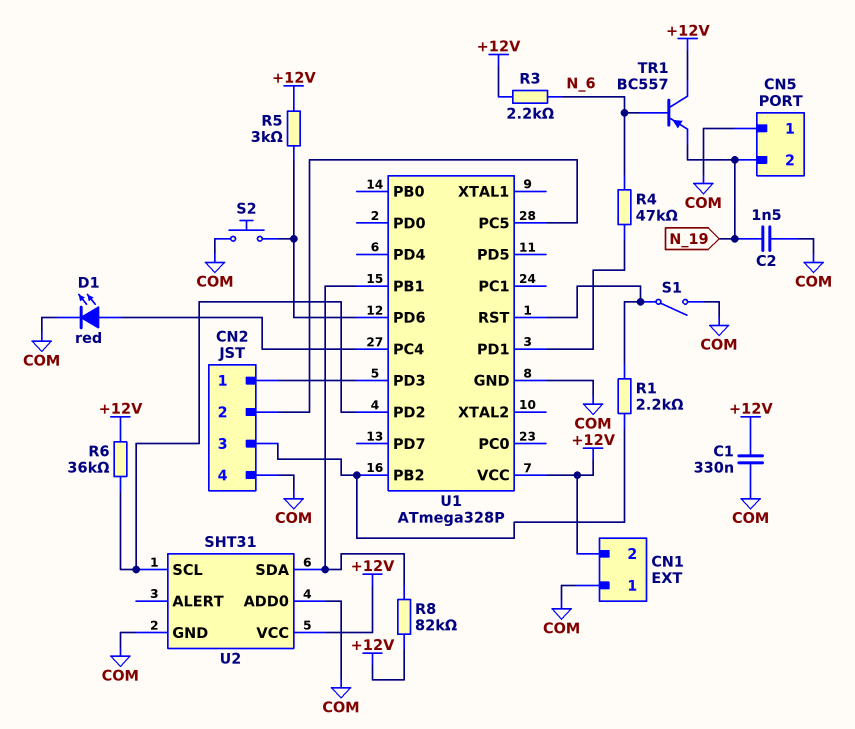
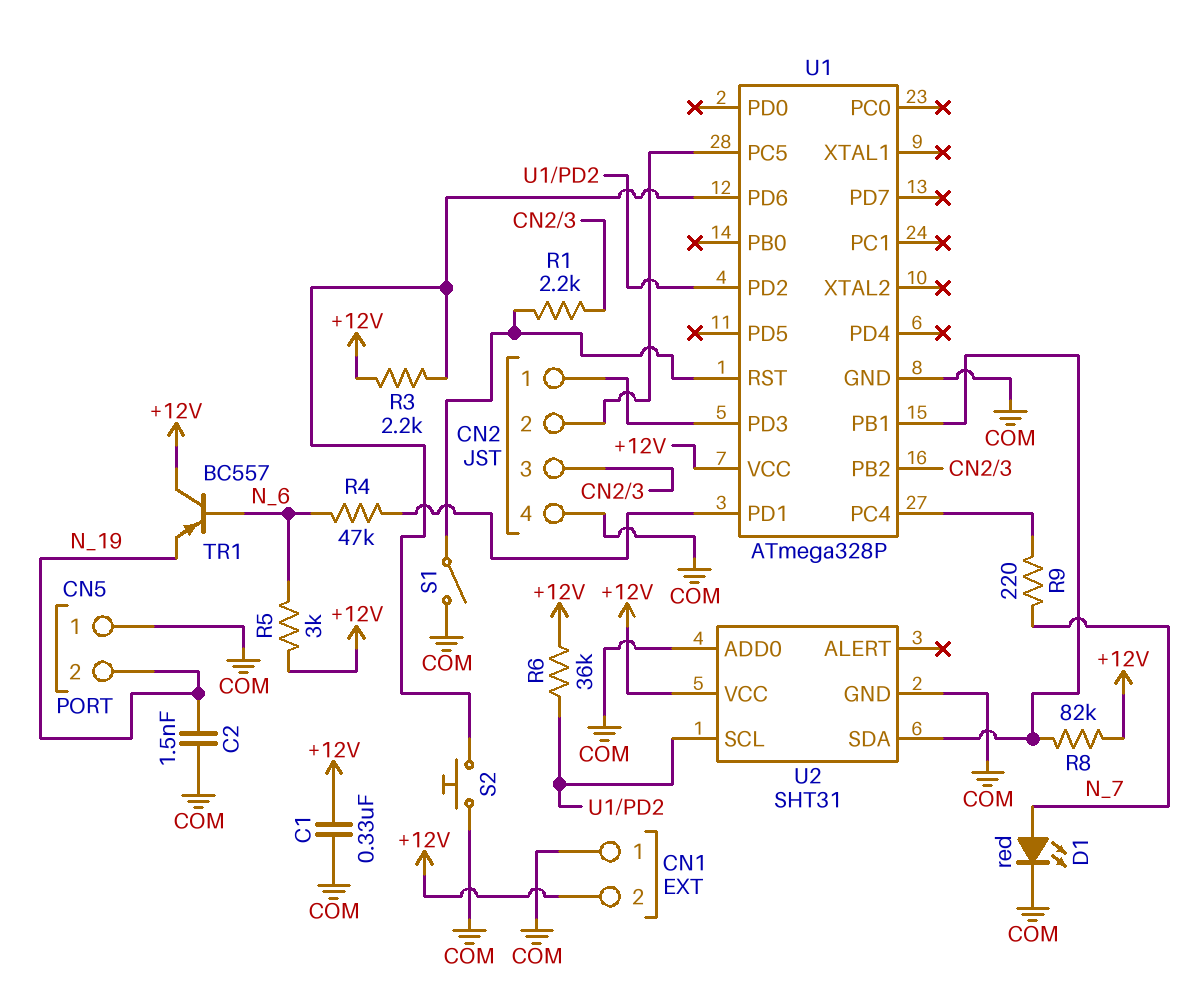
D1: LED red (A U1/PC4, K COM) -> LED red (A N_7, K COM)
R3: 2.2k (+12V, N_6) -> 2.2k (+12V, U1/PD6)
R5: 3k (+12V, U1/PD6) -> 3k (+12V, N_6)
R9: none -> 220 (N_7, U1/PC4)

